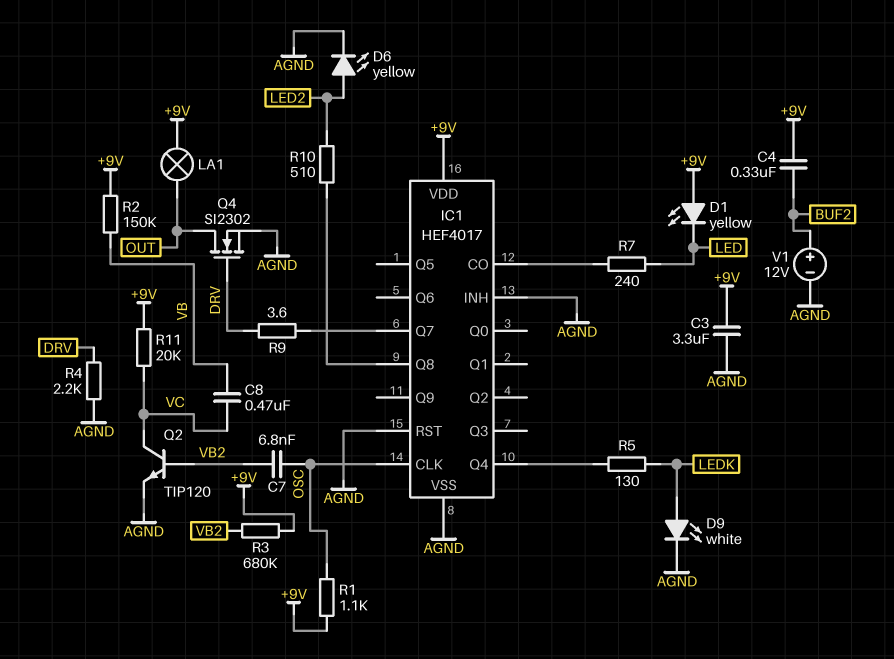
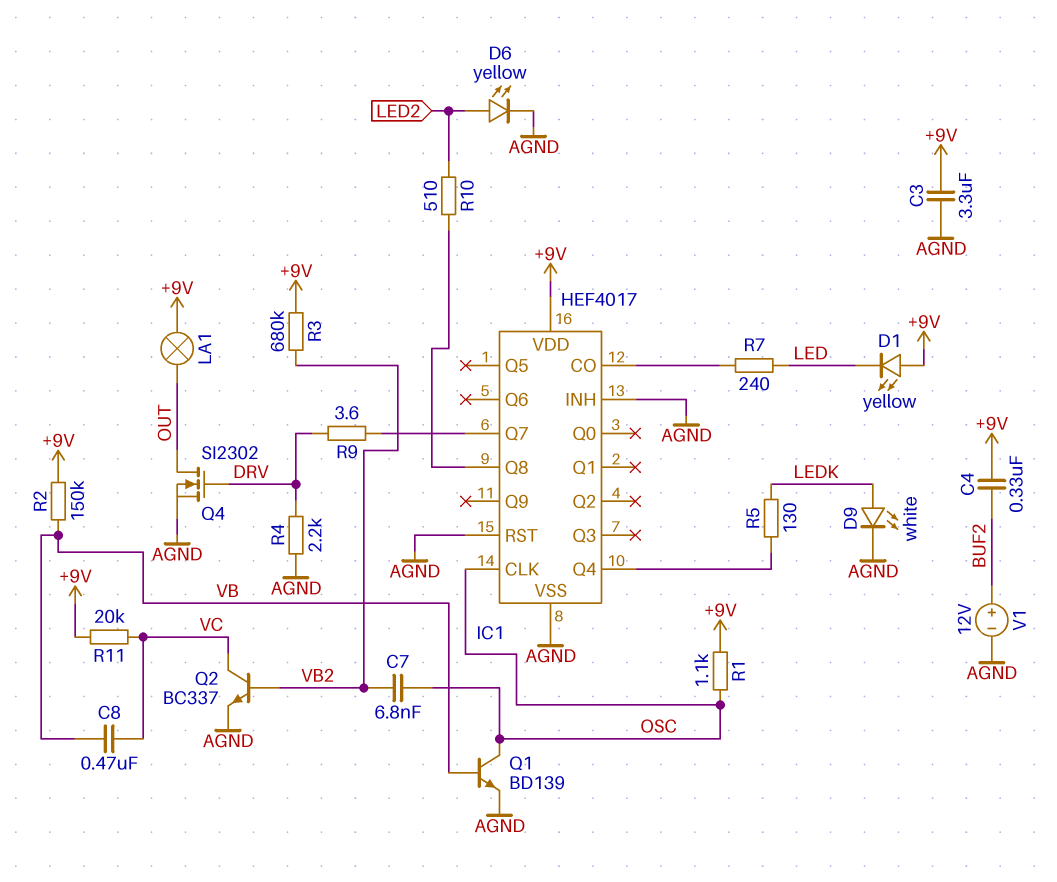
Q1: none -> NPN BD139 (B VB, C OSC, E AGND)
Q2: NPN TIP120 (B VB2, C VC, E AGND) -> NPN BC337 (B VB2, C VC, E AGND)

